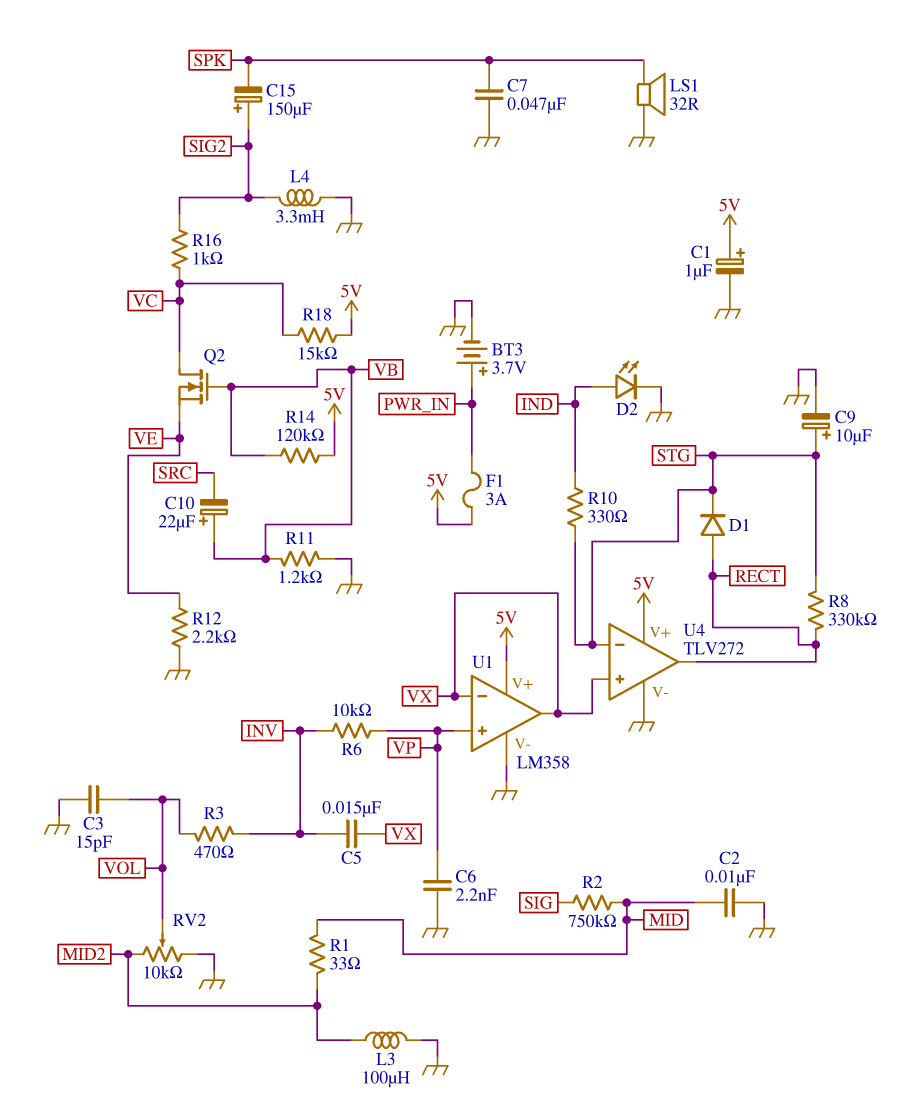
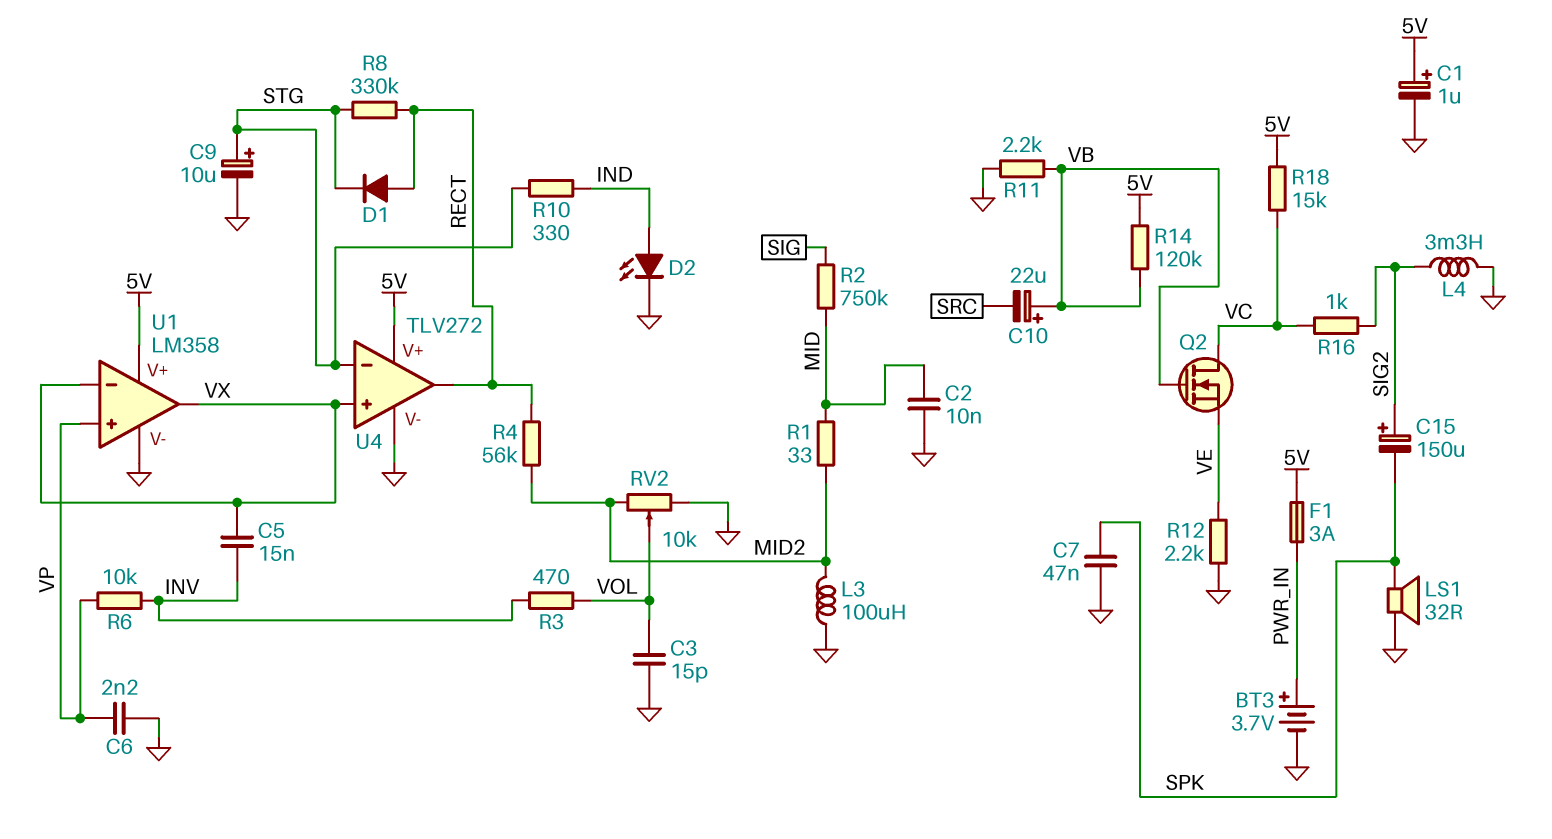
R4: none -> 56k (MID2, RECT)
R11: 1.2k (GND, VB) -> 2.2k (GND, VB)

